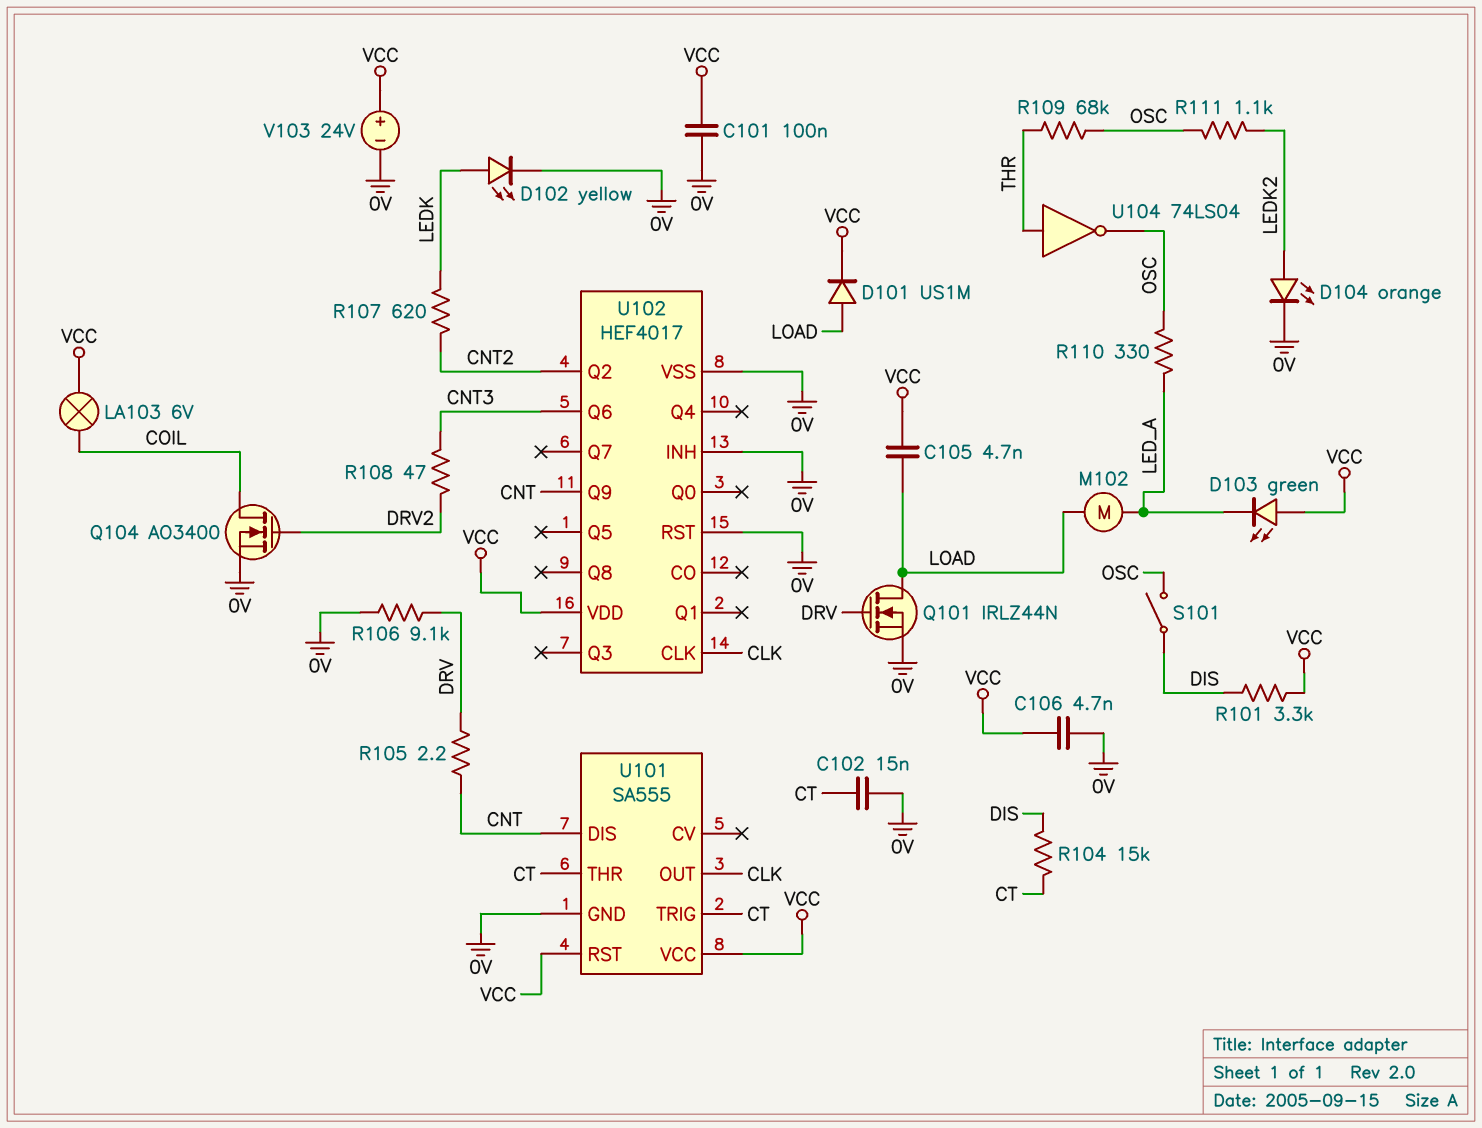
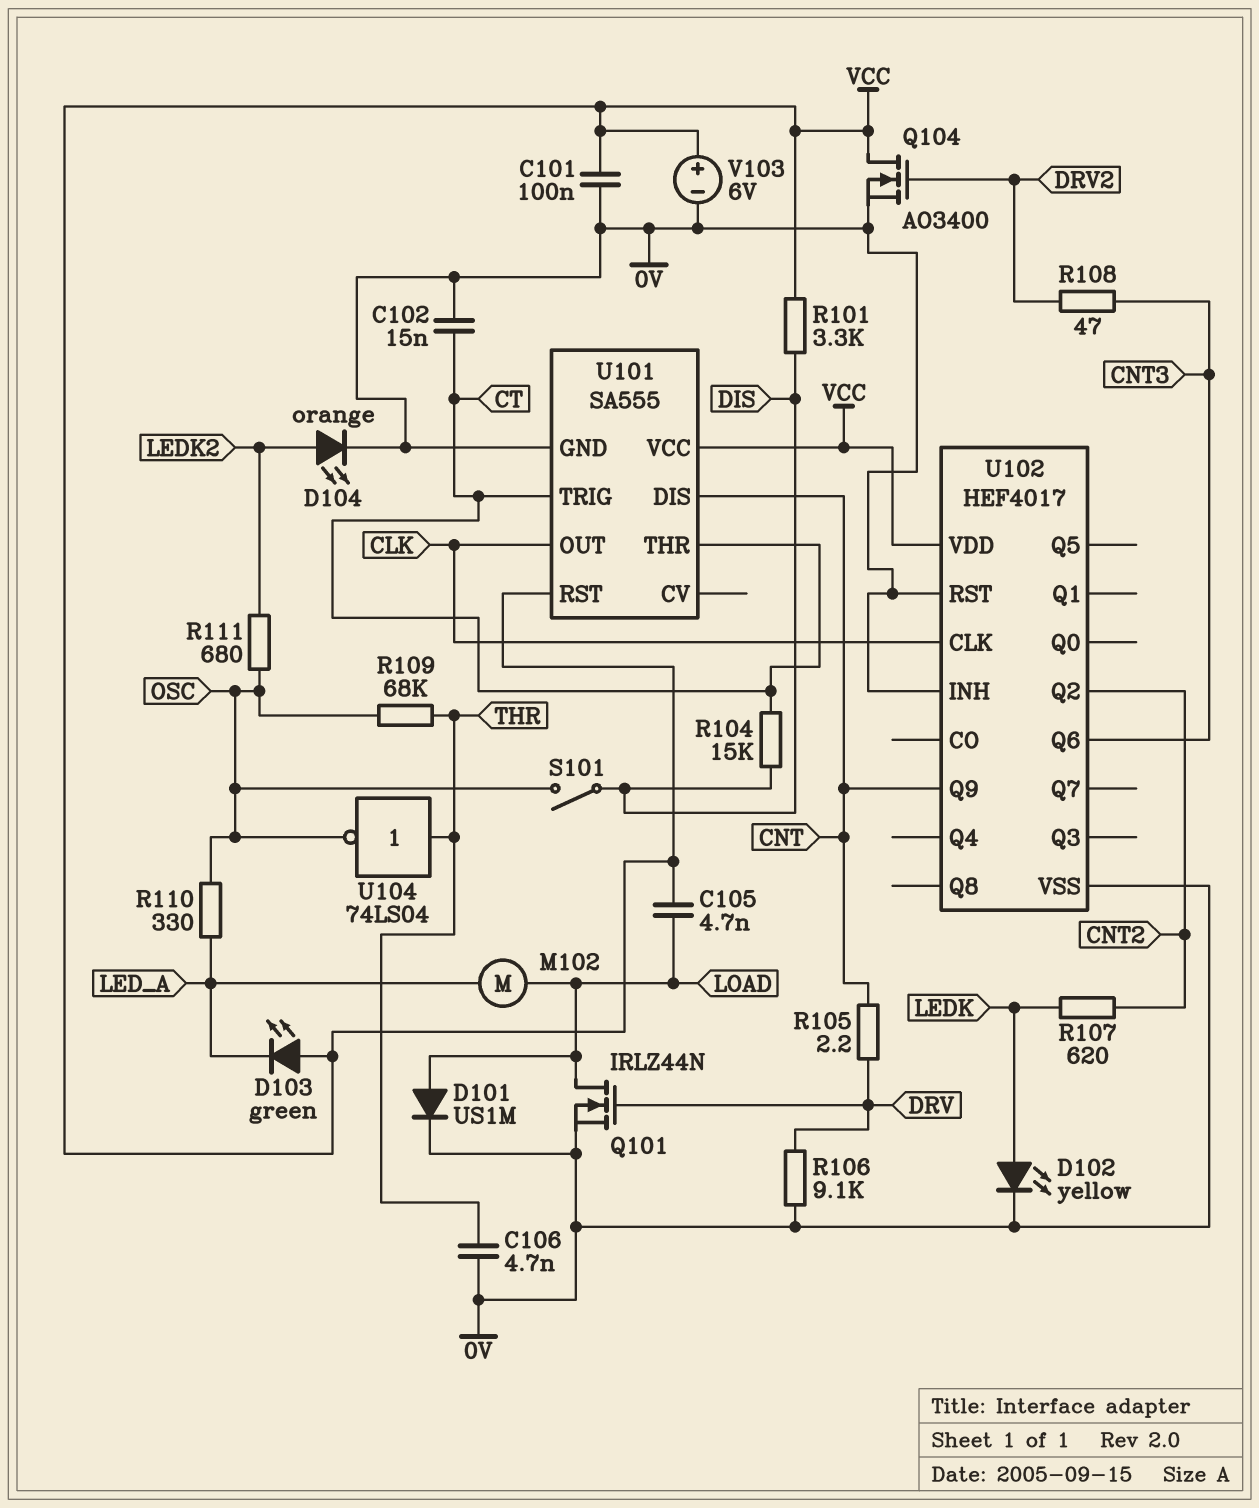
C106: 4.7nF (0V, VCC) -> 4.7nF (0V, THR)
D101: diode US1M (A LOAD, K VCC) -> diode US1M (A LOAD, K 0V)
LA103: lamp 6V (COIL, VCC) -> none
Q104: NMOS AO3400 (G DRV2, D COIL, S 0V) -> NMOS AO3400 (G DRV2, D VCC, S 0V)
R111: 1.1k (LEDK2, OSC) -> 680 (LEDK2, OSC)
V103: 24V (plus VCC, minus 0V) -> 6V (plus VCC, minus 0V)

